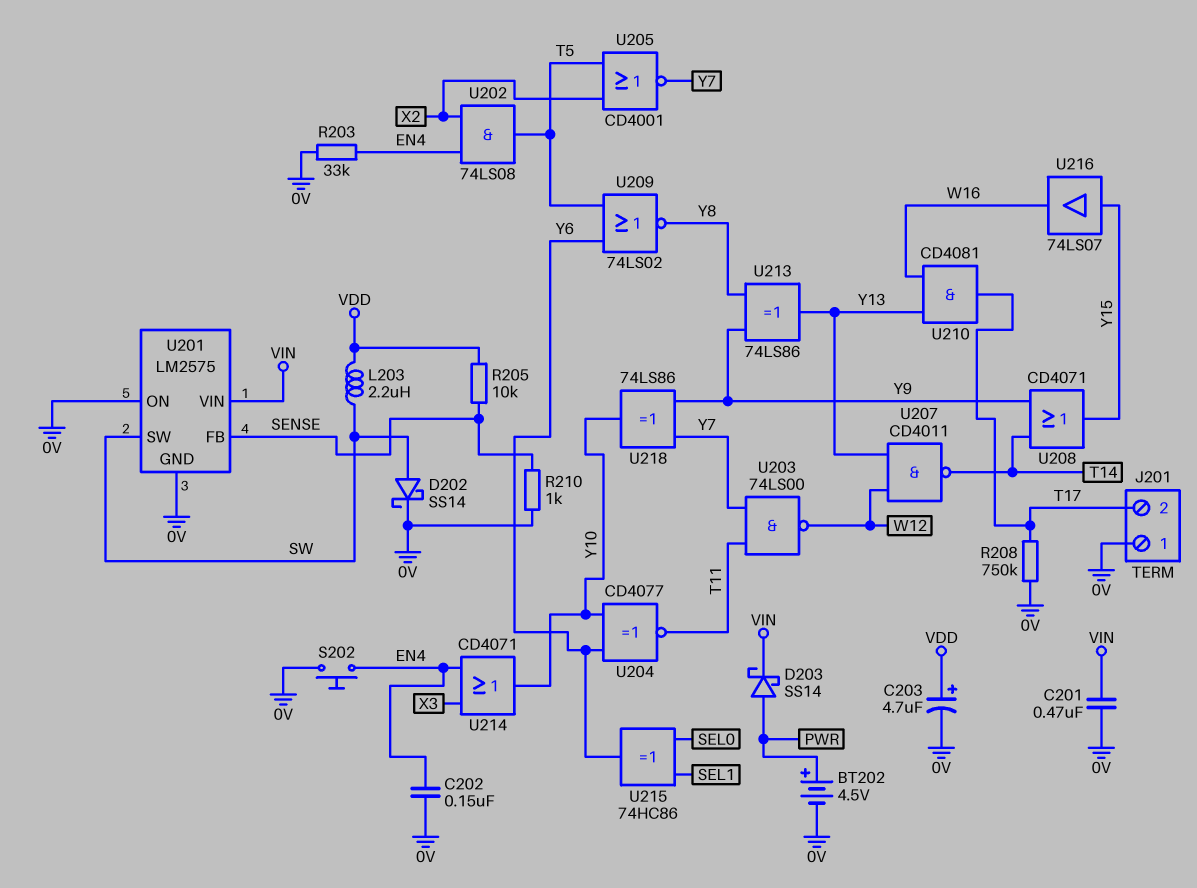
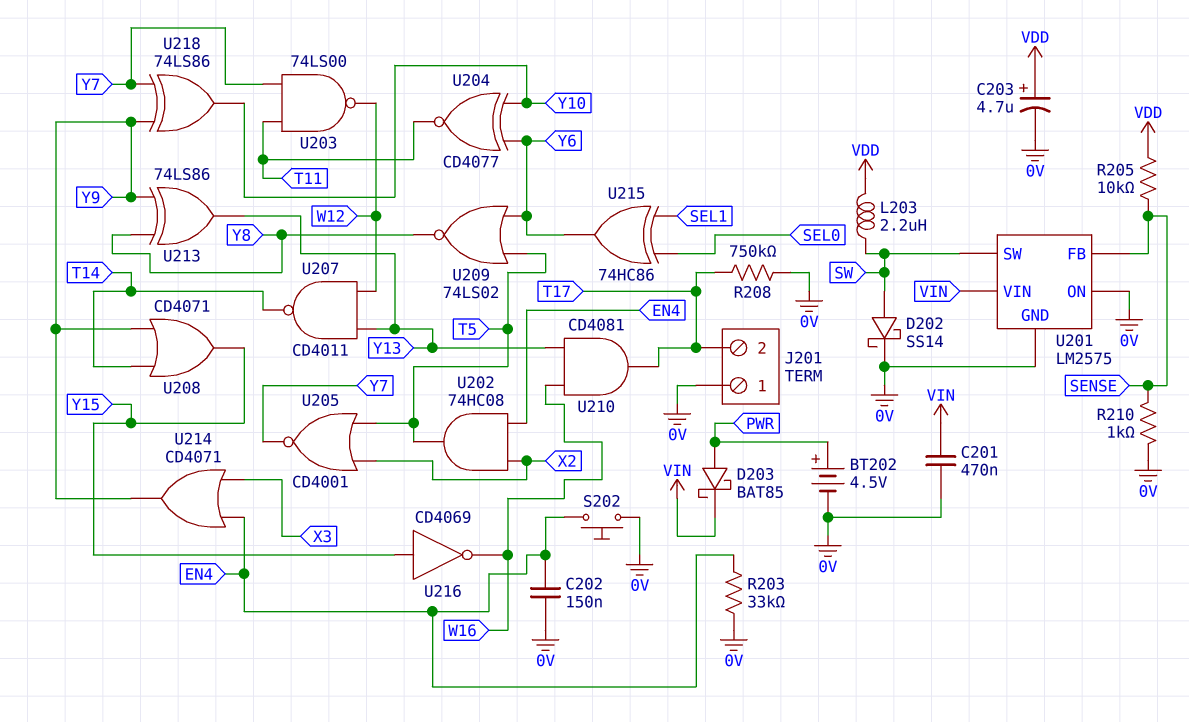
D203: schottky SS14 (A PWR, K VIN) -> schottky BAT85 (A PWR, K VIN)
U202: AND 74LS08 (in EN4, in X2, out T5) -> AND 74HC08 (in EN4, in X2, out T5)
U214: OR CD4071 (in EN4, in X3, out Y10) -> OR CD4071 (in EN4, in X3, out Y9)
U216: buffer 74LS07 (in Y15, out W16) -> NOT CD4069 (in Y15, out W16)

